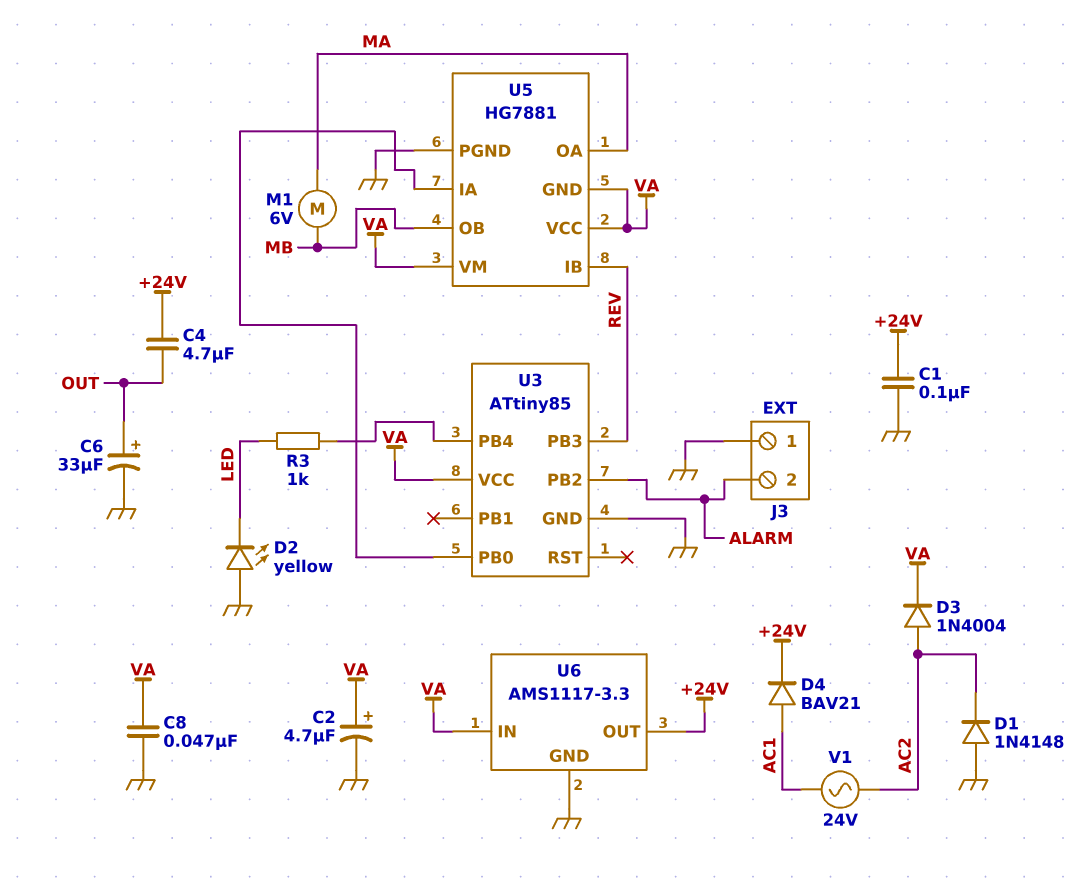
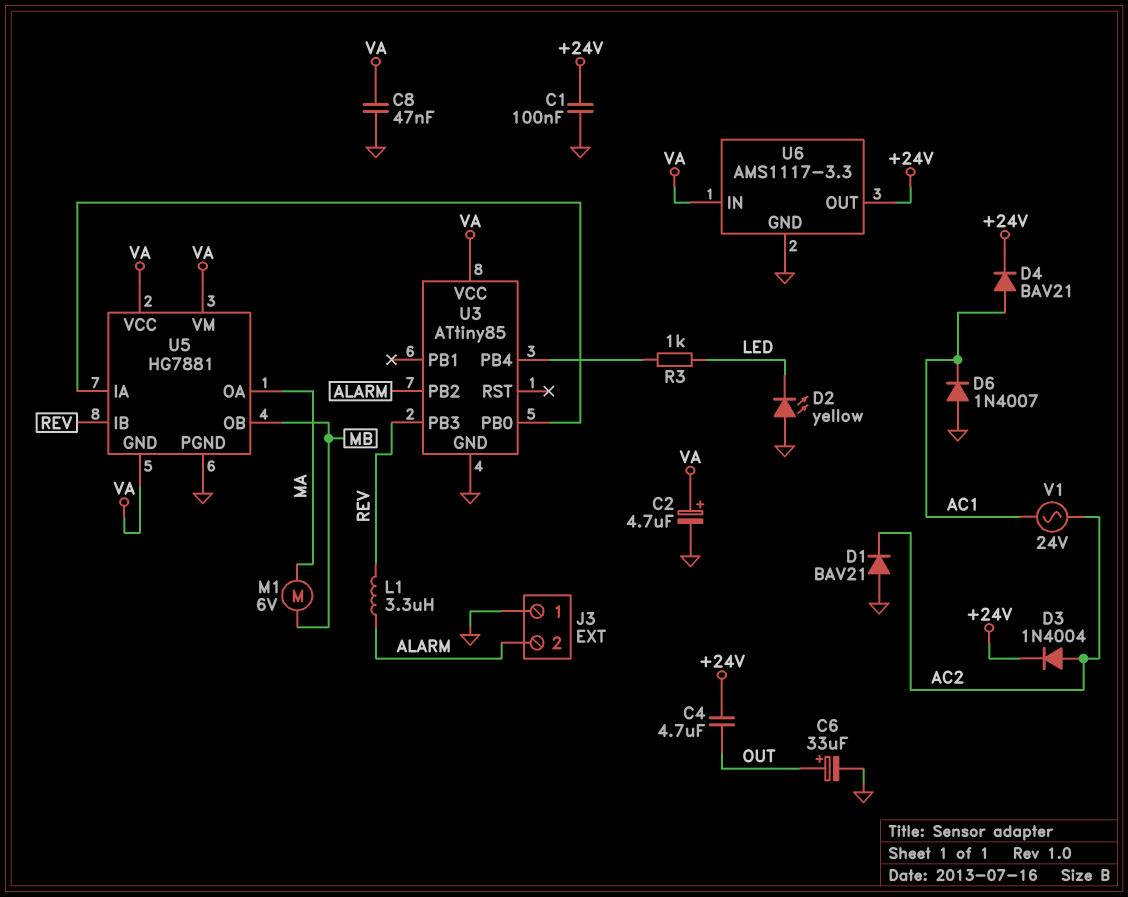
D1: diode 1N4148 (A GND, K AC2) -> diode BAV21 (A GND, K AC2)
D3: diode 1N4004 (A AC2, K VA) -> diode 1N4004 (A AC2, K +24V)
D6: none -> diode 1N4007 (A GND, K AC1)
L1: none -> 3.3uH (ALARM, REV)

